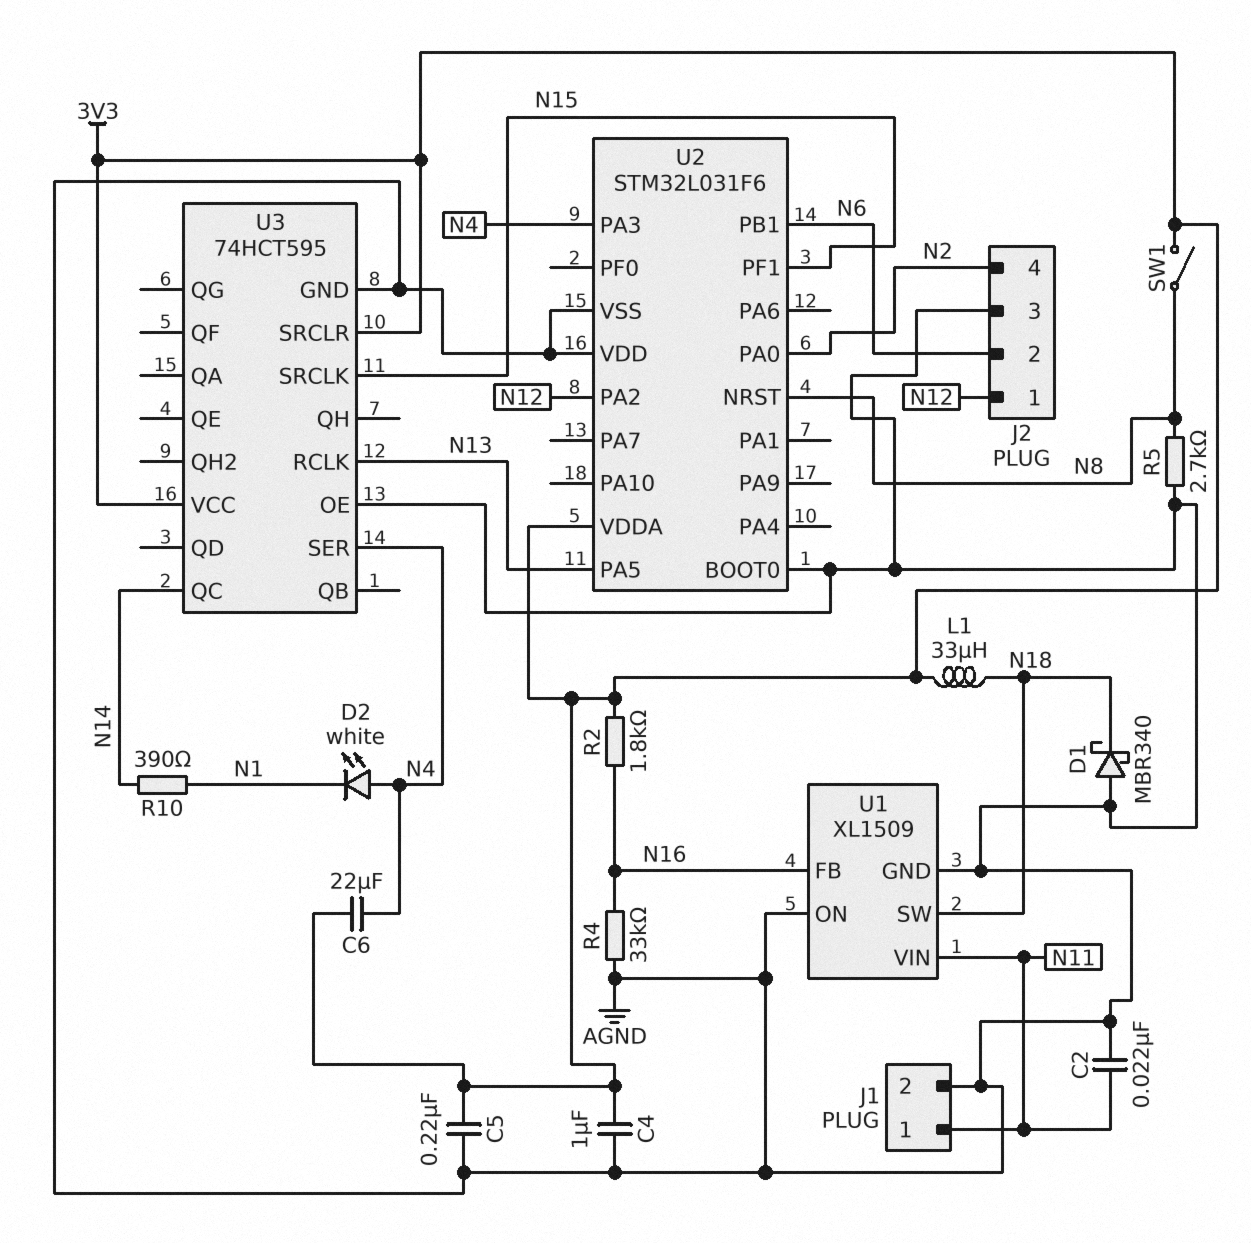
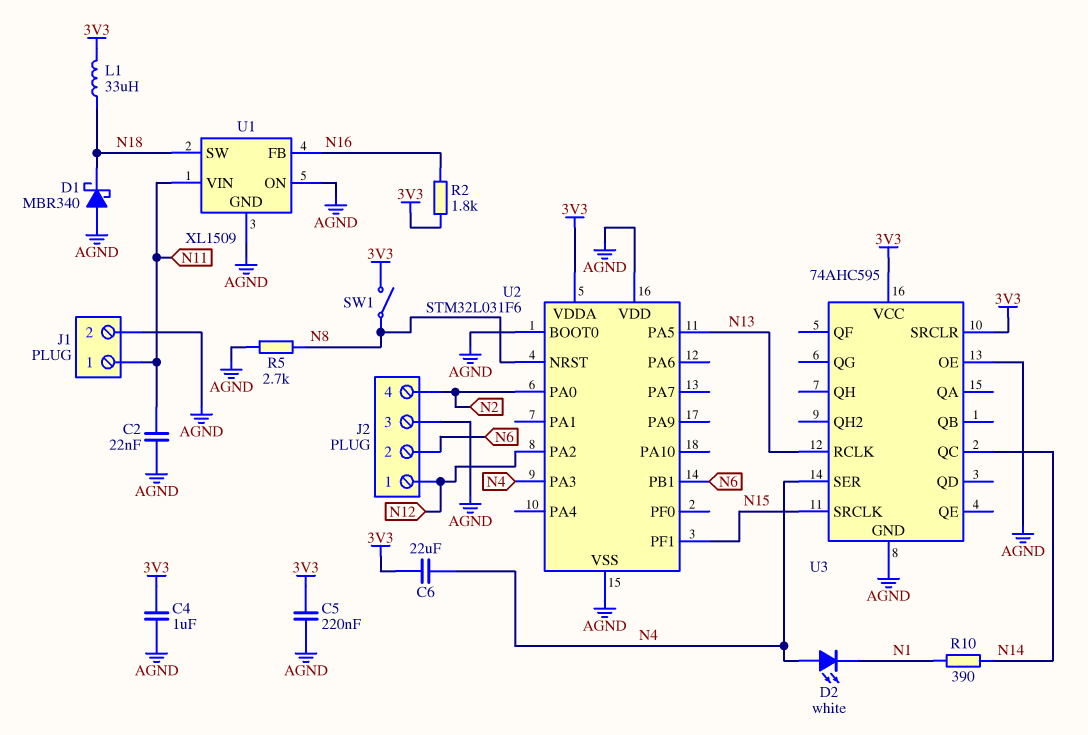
R4: 33k (AGND, N16) -> none
U3: 74HCT595 -> 74AHC595

